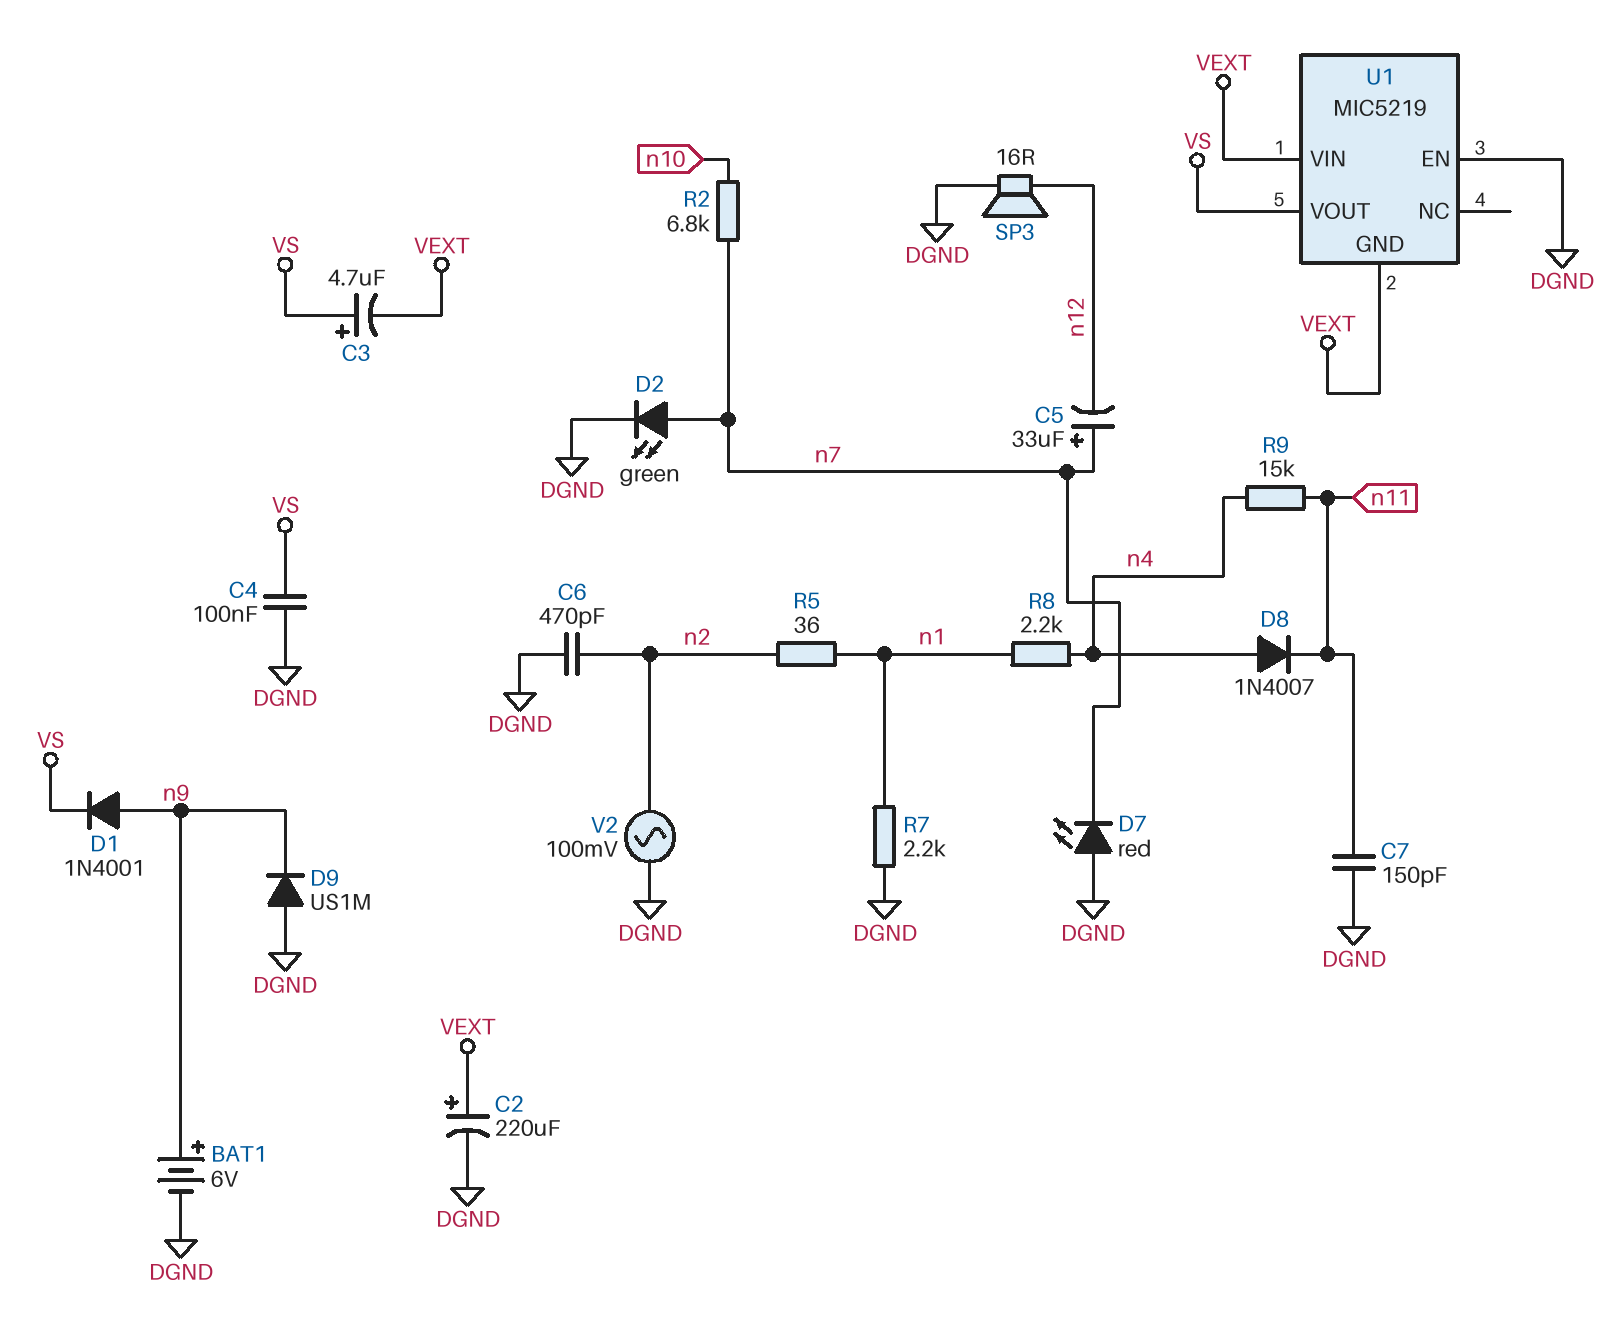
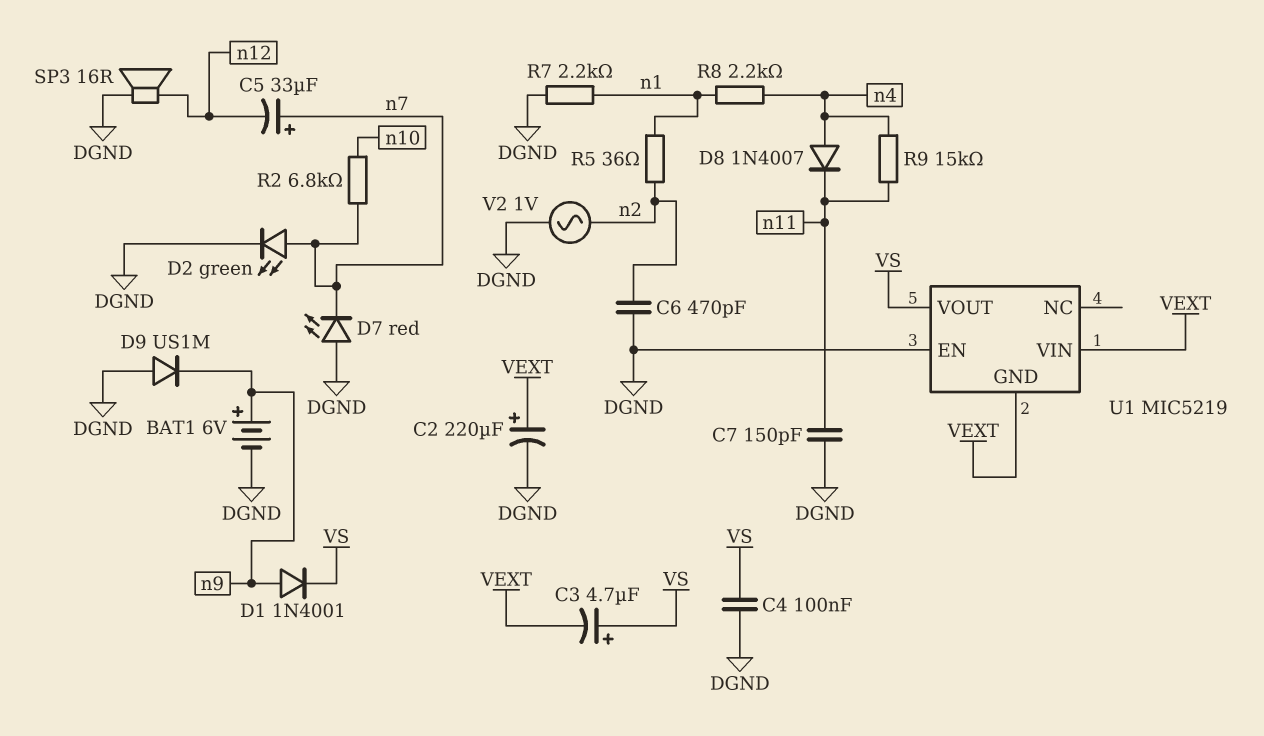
V2: AC 100mV (DGND, n2) -> AC 1V (DGND, n2)

